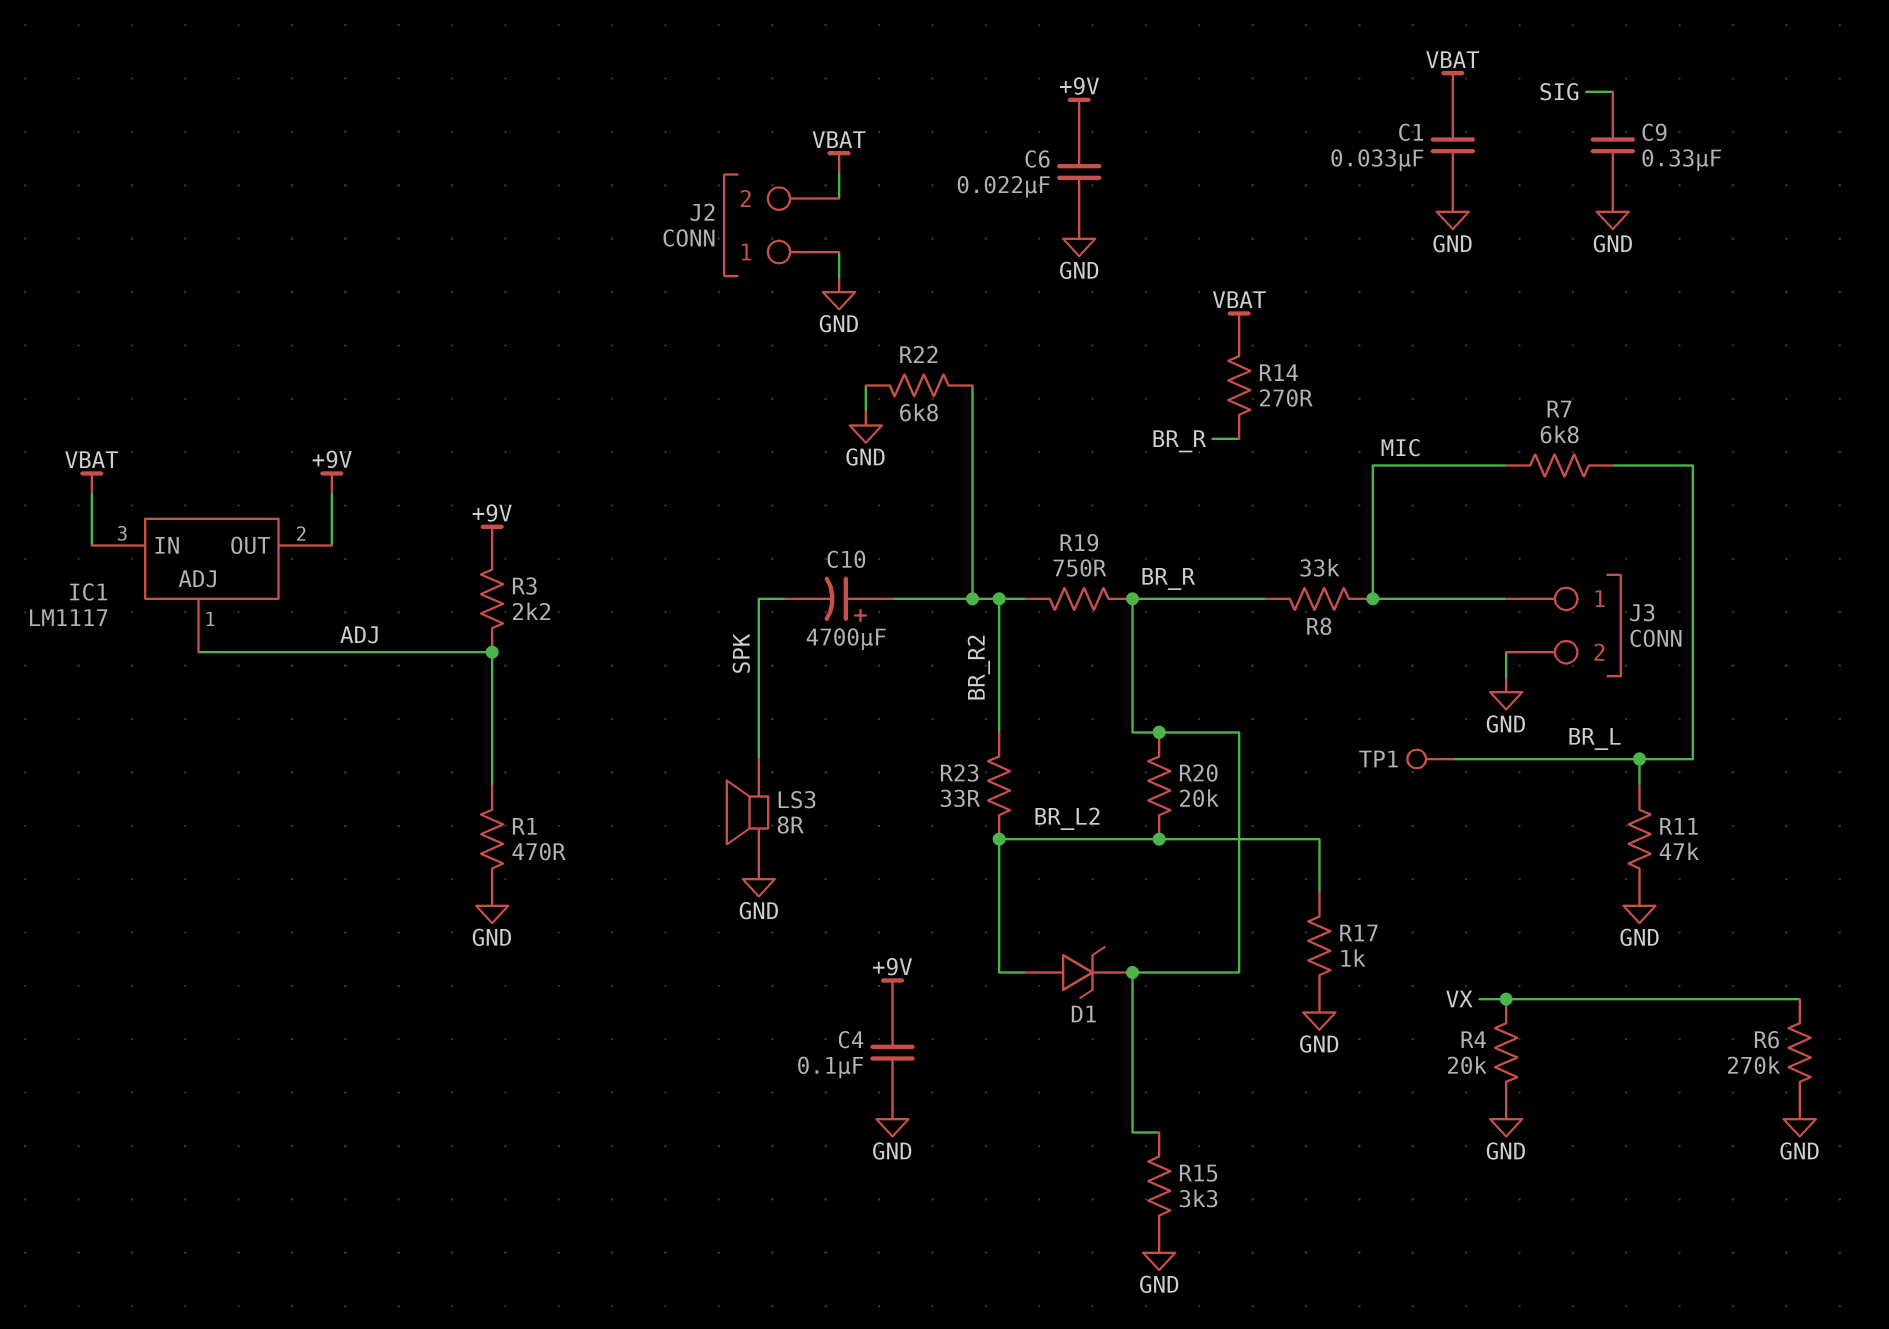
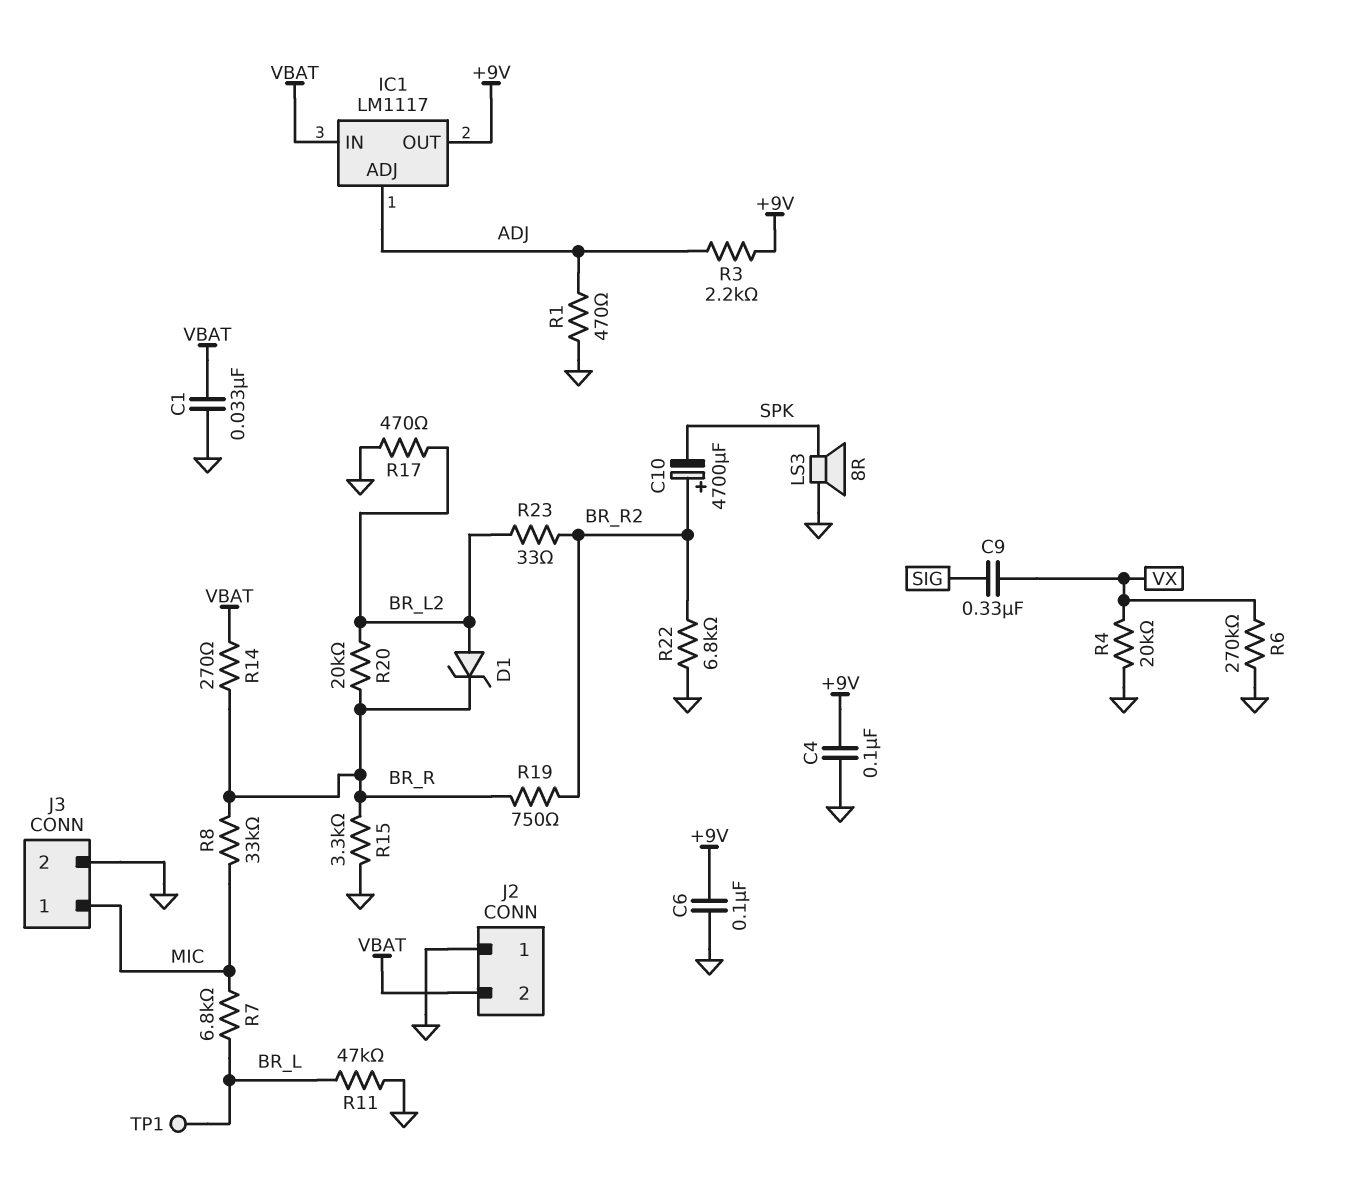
C6: 22nF (+9V, GND) -> 100nF (+9V, GND)
C9: 330nF (GND, SIG) -> 330nF (SIG, VX)
R17: 1k (BR_L2, GND) -> 470 (BR_L2, GND)

